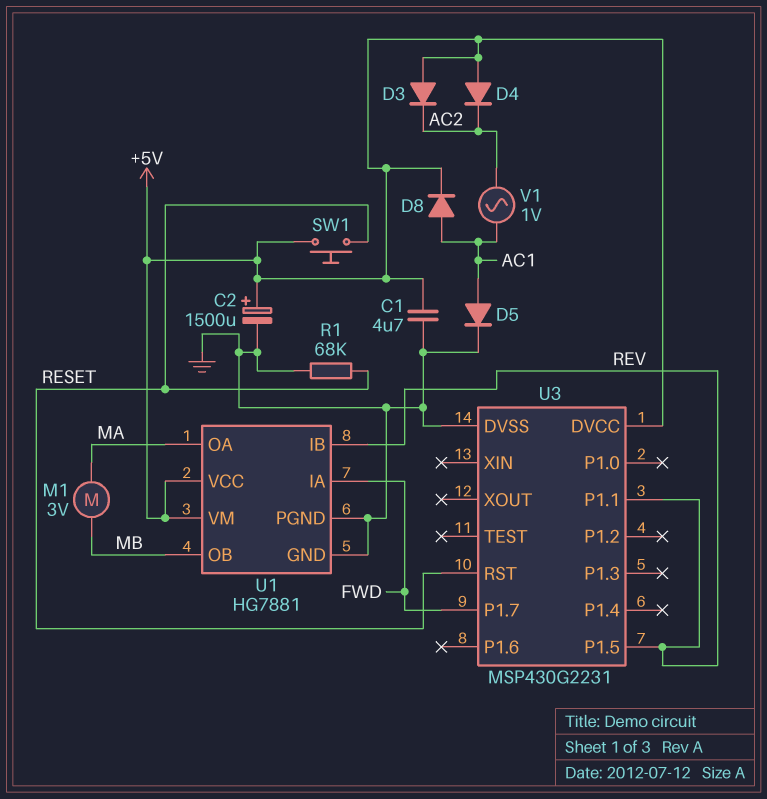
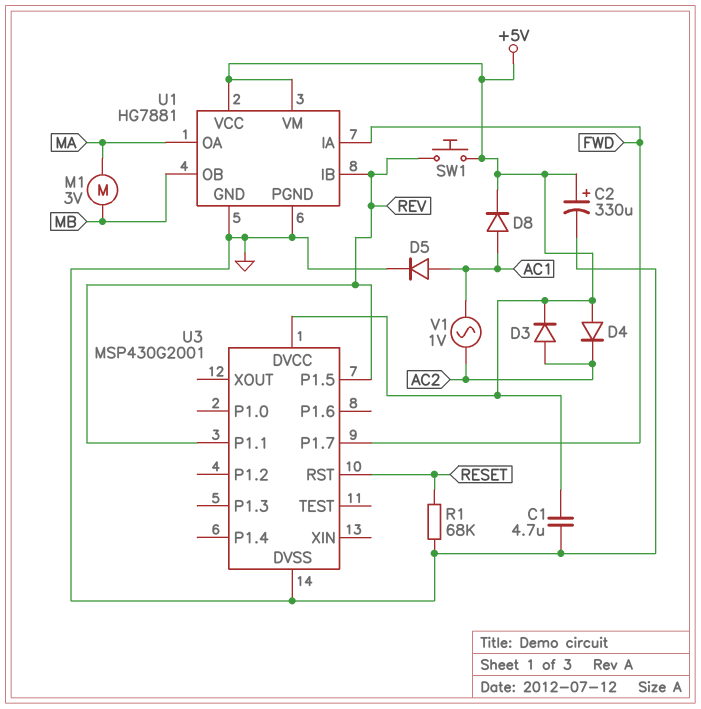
C2: 1500uF (plus +5V, minus GND) -> 330uF (plus +5V, minus GND)
D3: diode (A +5V, K AC2) -> diode (A AC2, K +5V)
SW1: button (+5V, RESET) -> button (+5V, REV)
U3: MSP430G2231 -> MSP430G2001

